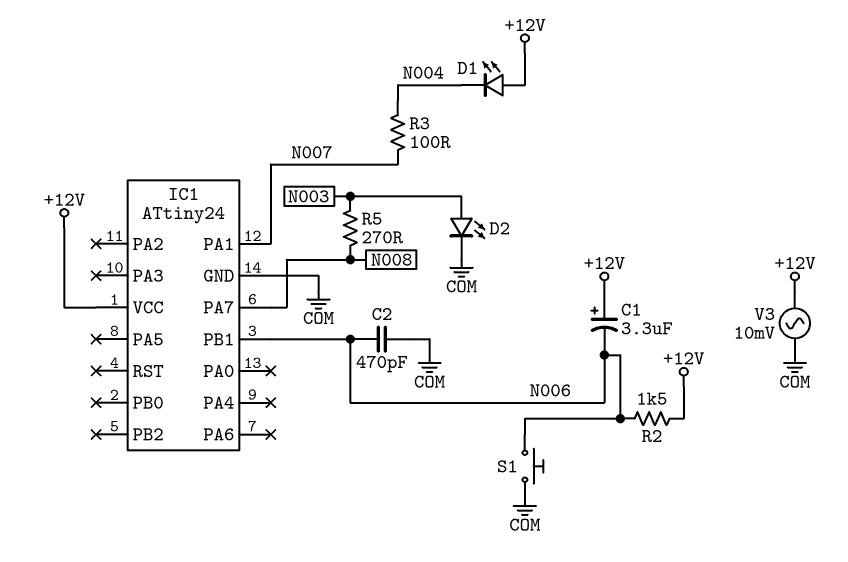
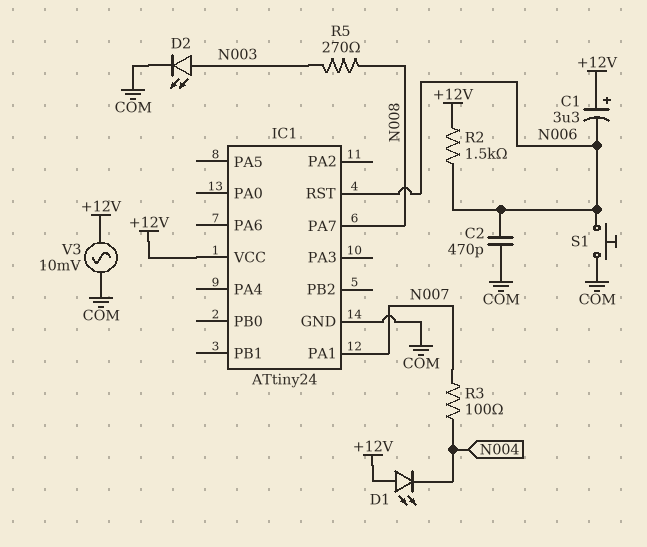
IC1 pin PB1: N006 -> none
IC1 pin RST: none -> N006

